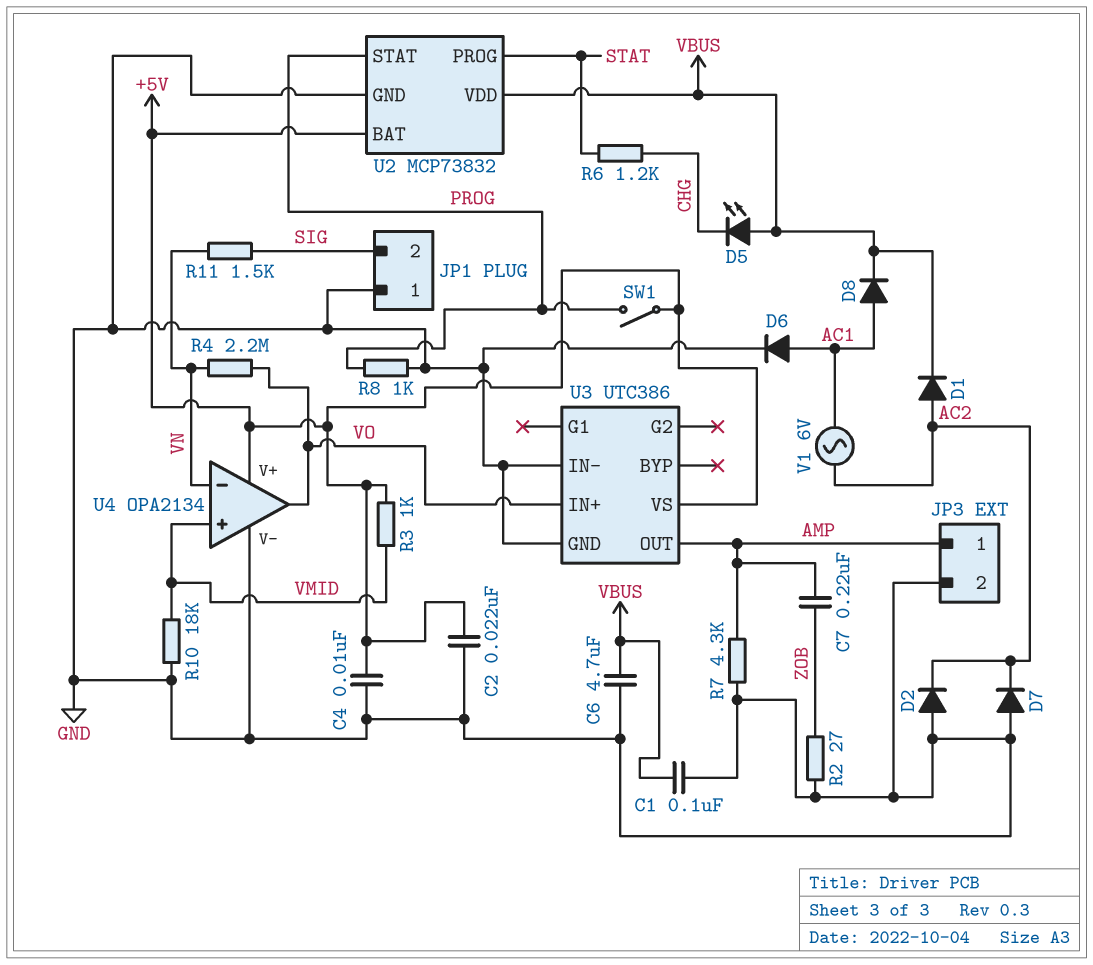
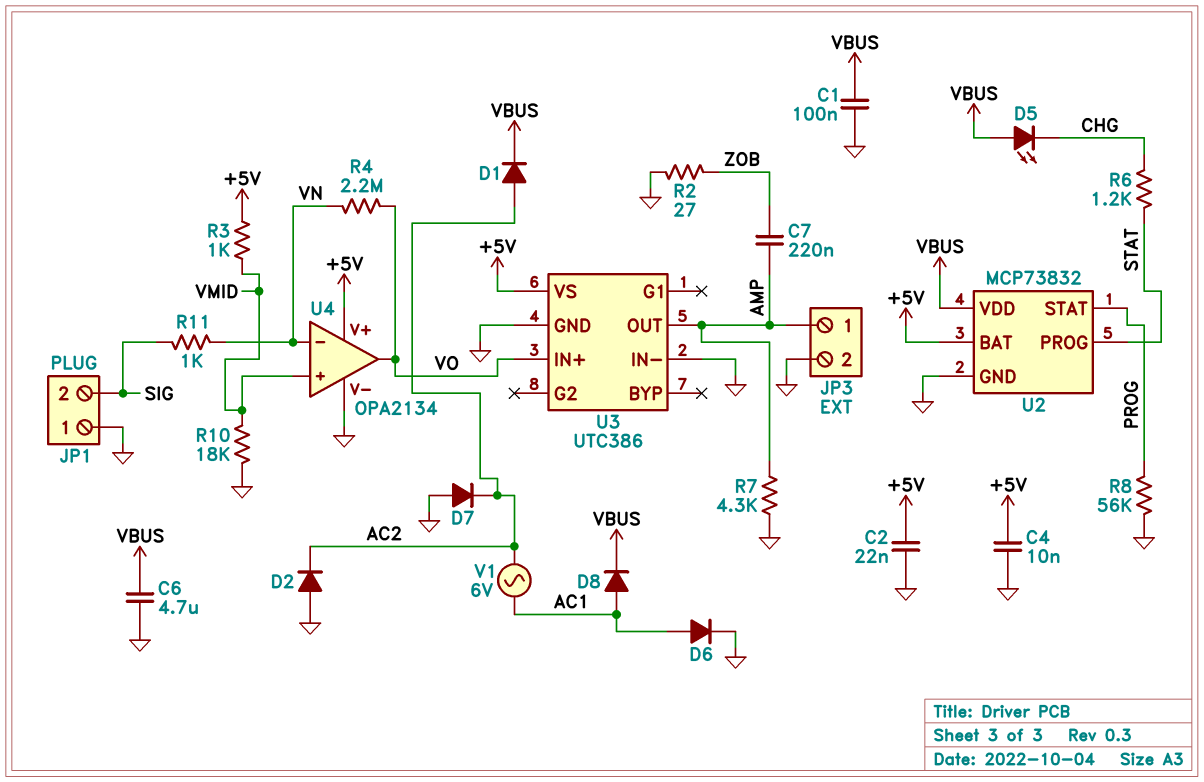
R8: 1k (GND, PROG) -> 56k (GND, PROG)
R11: 1.5k (SIG, VN) -> 1k (SIG, VN)
SW1: switch (+5V, PROG) -> none

